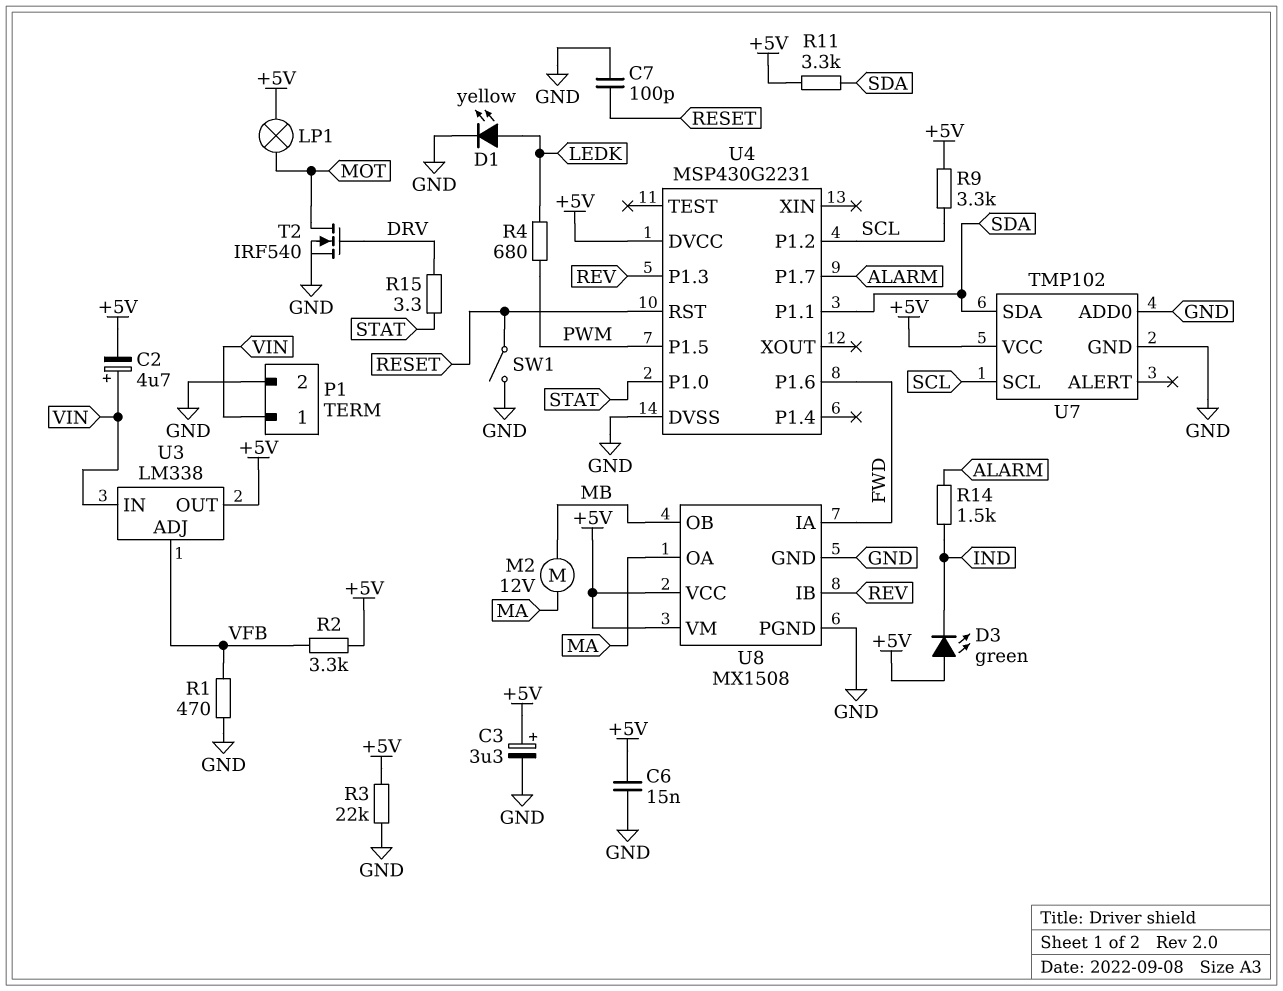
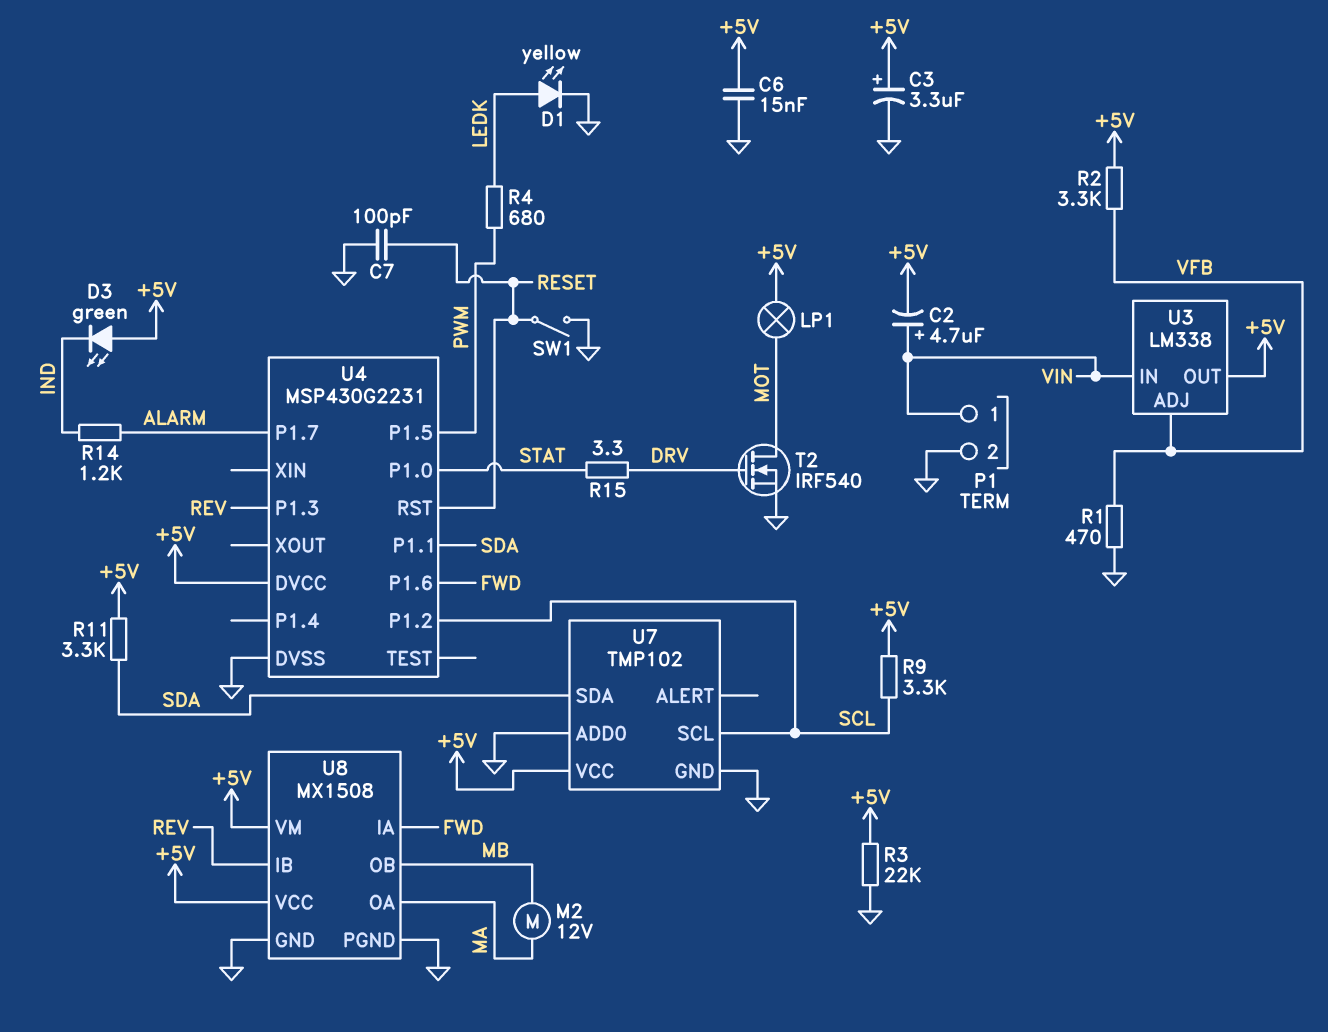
R14: 1.5k (ALARM, IND) -> 1.2k (ALARM, IND)

